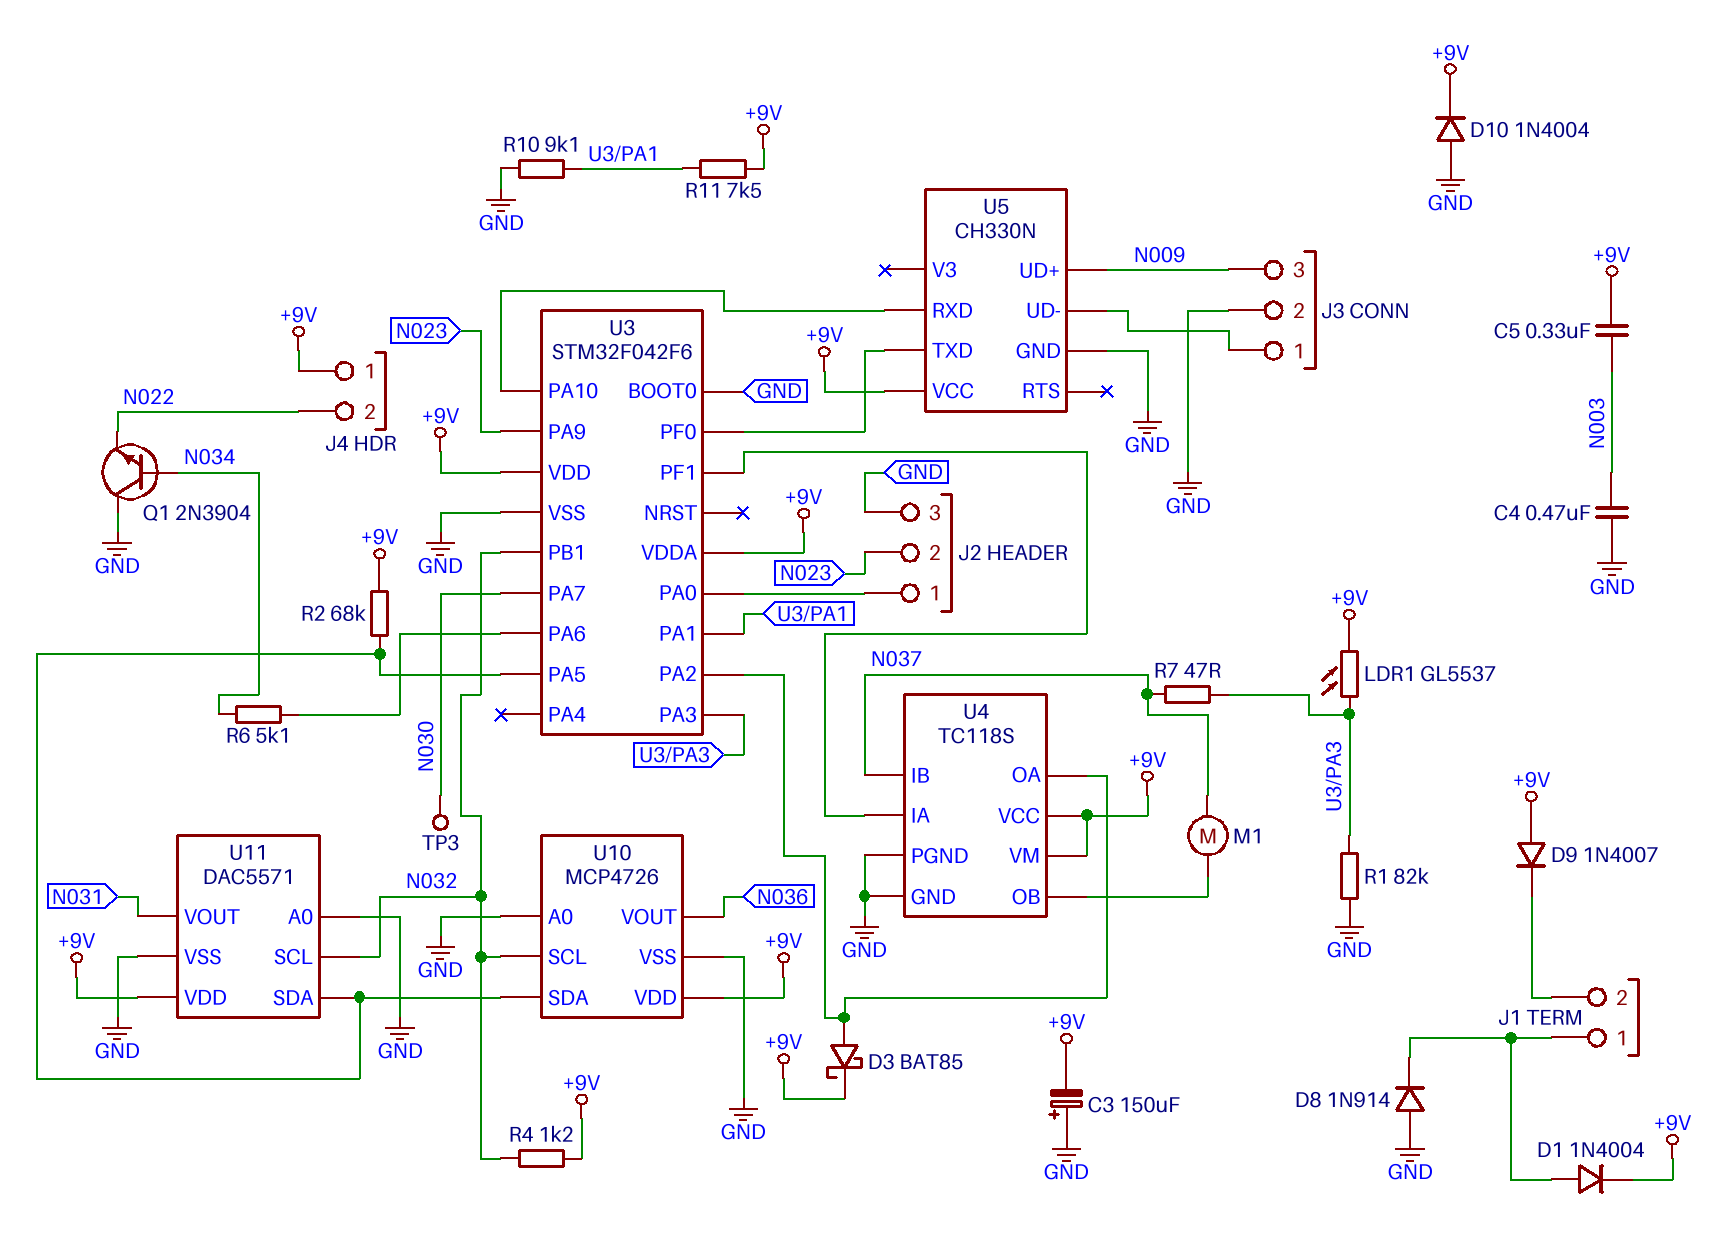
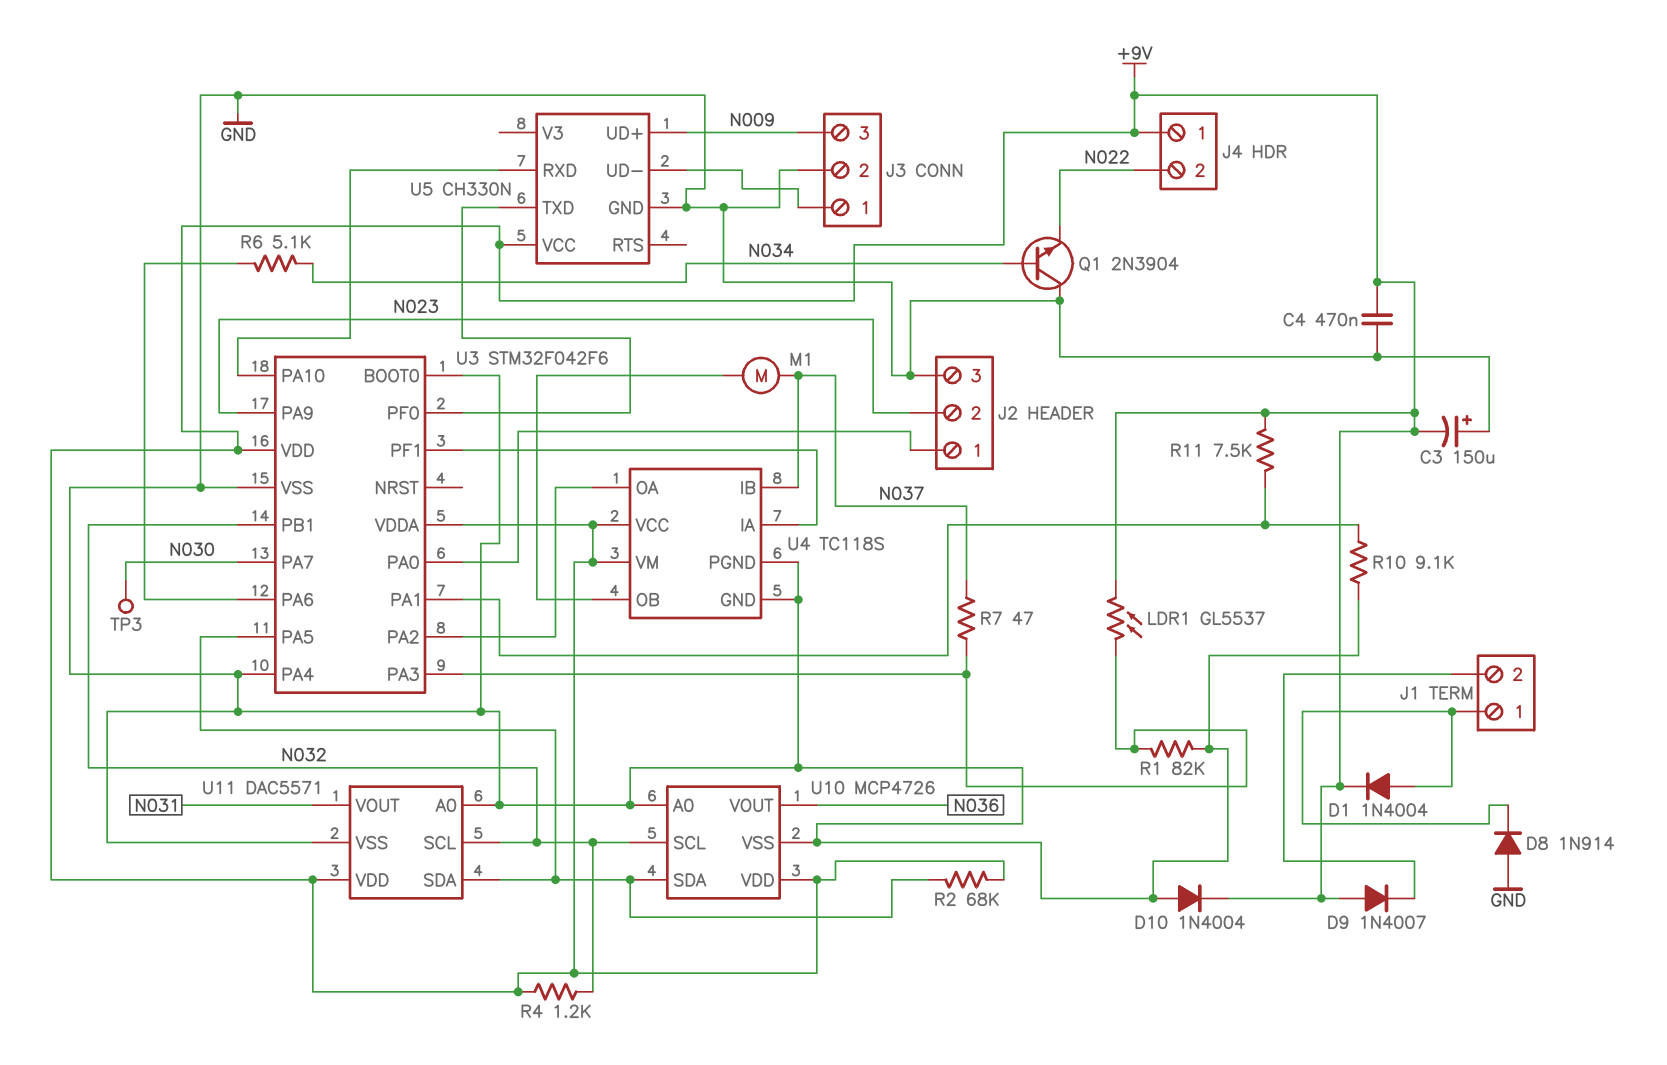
C4: 470nF (GND, N003) -> 470nF (+9V, GND)
C5: 330nF (+9V, N003) -> none
D3: schottky BAT85 (A U3/PA2, K +9V) -> none
U3 pin PA4: none -> GND

